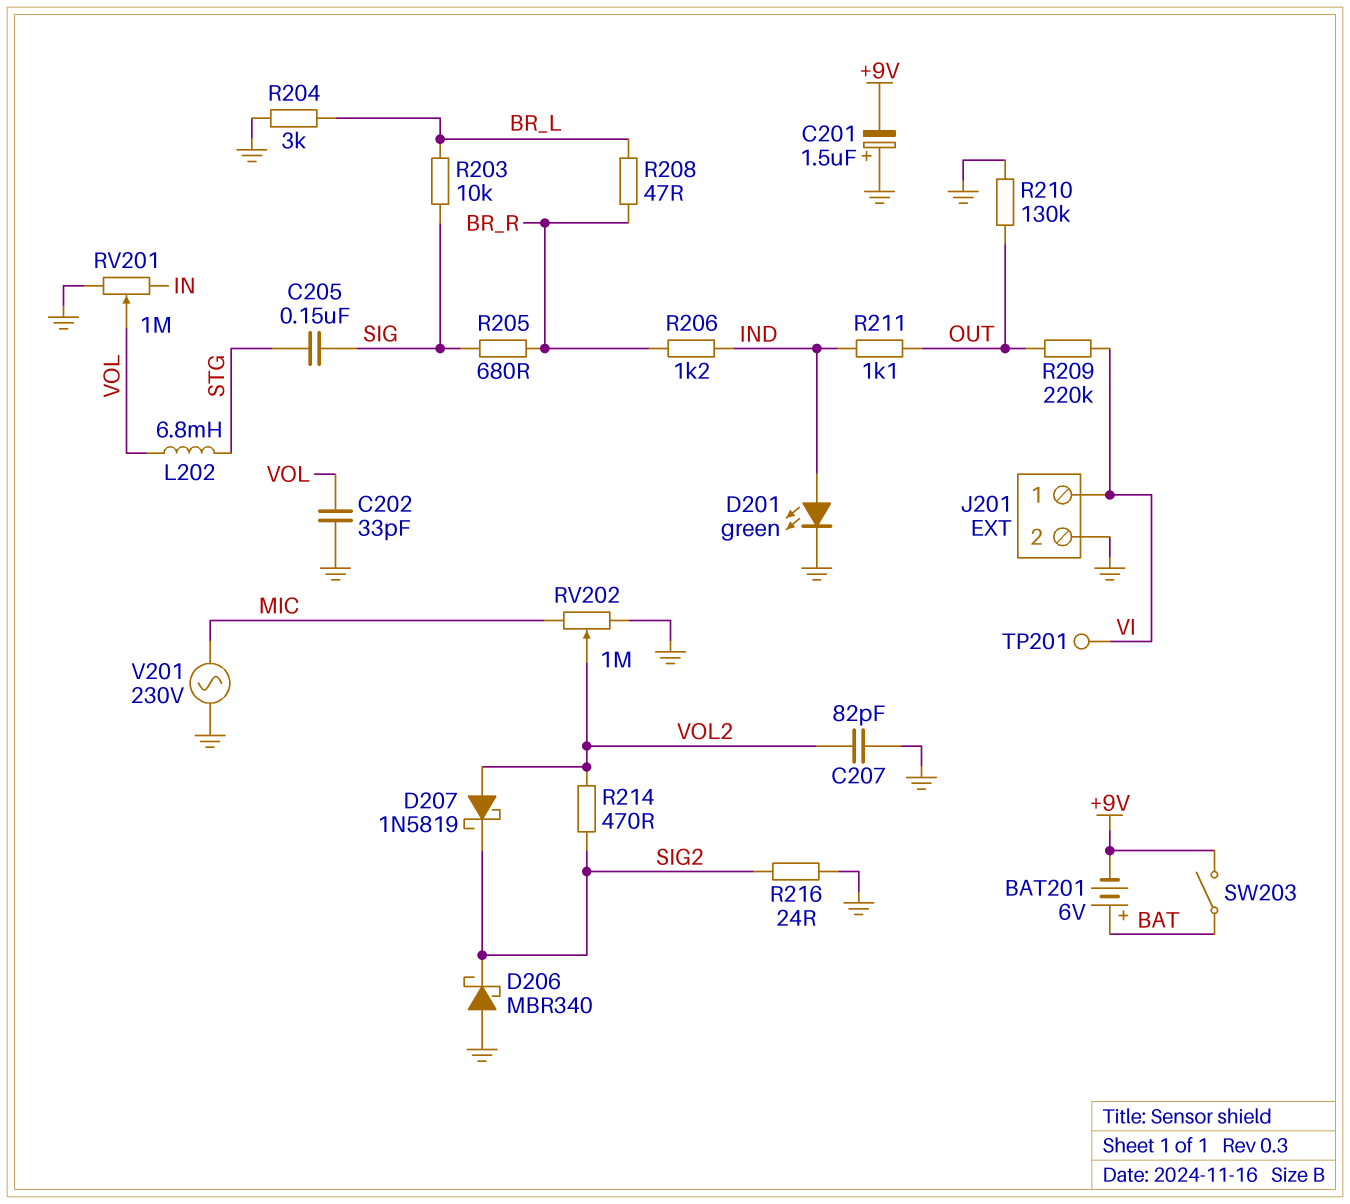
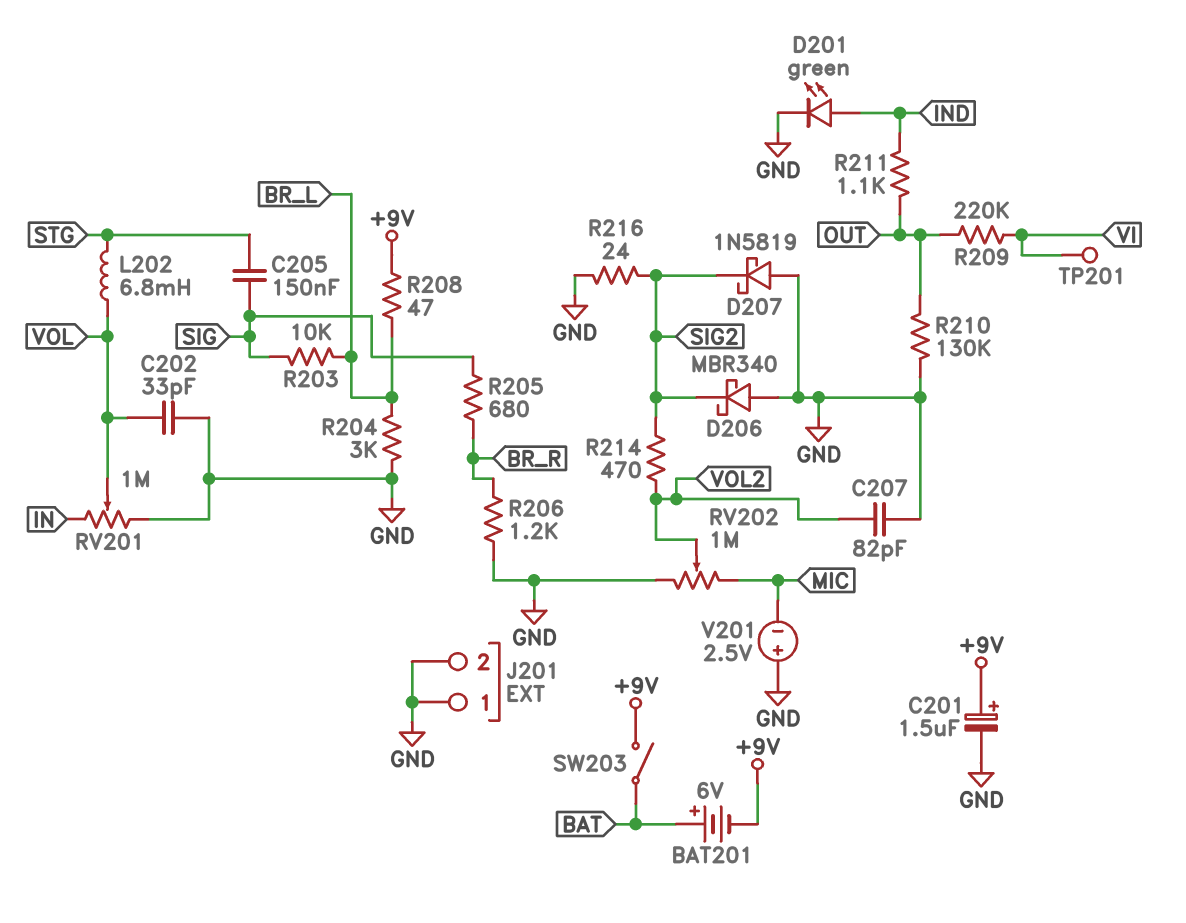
C201: 1.5uF (plus GND, minus +9V) -> 1.5uF (plus +9V, minus GND)
D207: schottky 1N5819 (A VOL2, K SIG2) -> schottky 1N5819 (A GND, K SIG2)
J201 pin 1: VI -> GND
R206: 1.2k (BR_R, IND) -> 1.2k (BR_R, GND)
R208: 47 (BR_L, BR_R) -> 47 (+9V, BR_L)
V201: AC 230V (GND, MIC) -> 2.5V (plus GND, minus MIC)

